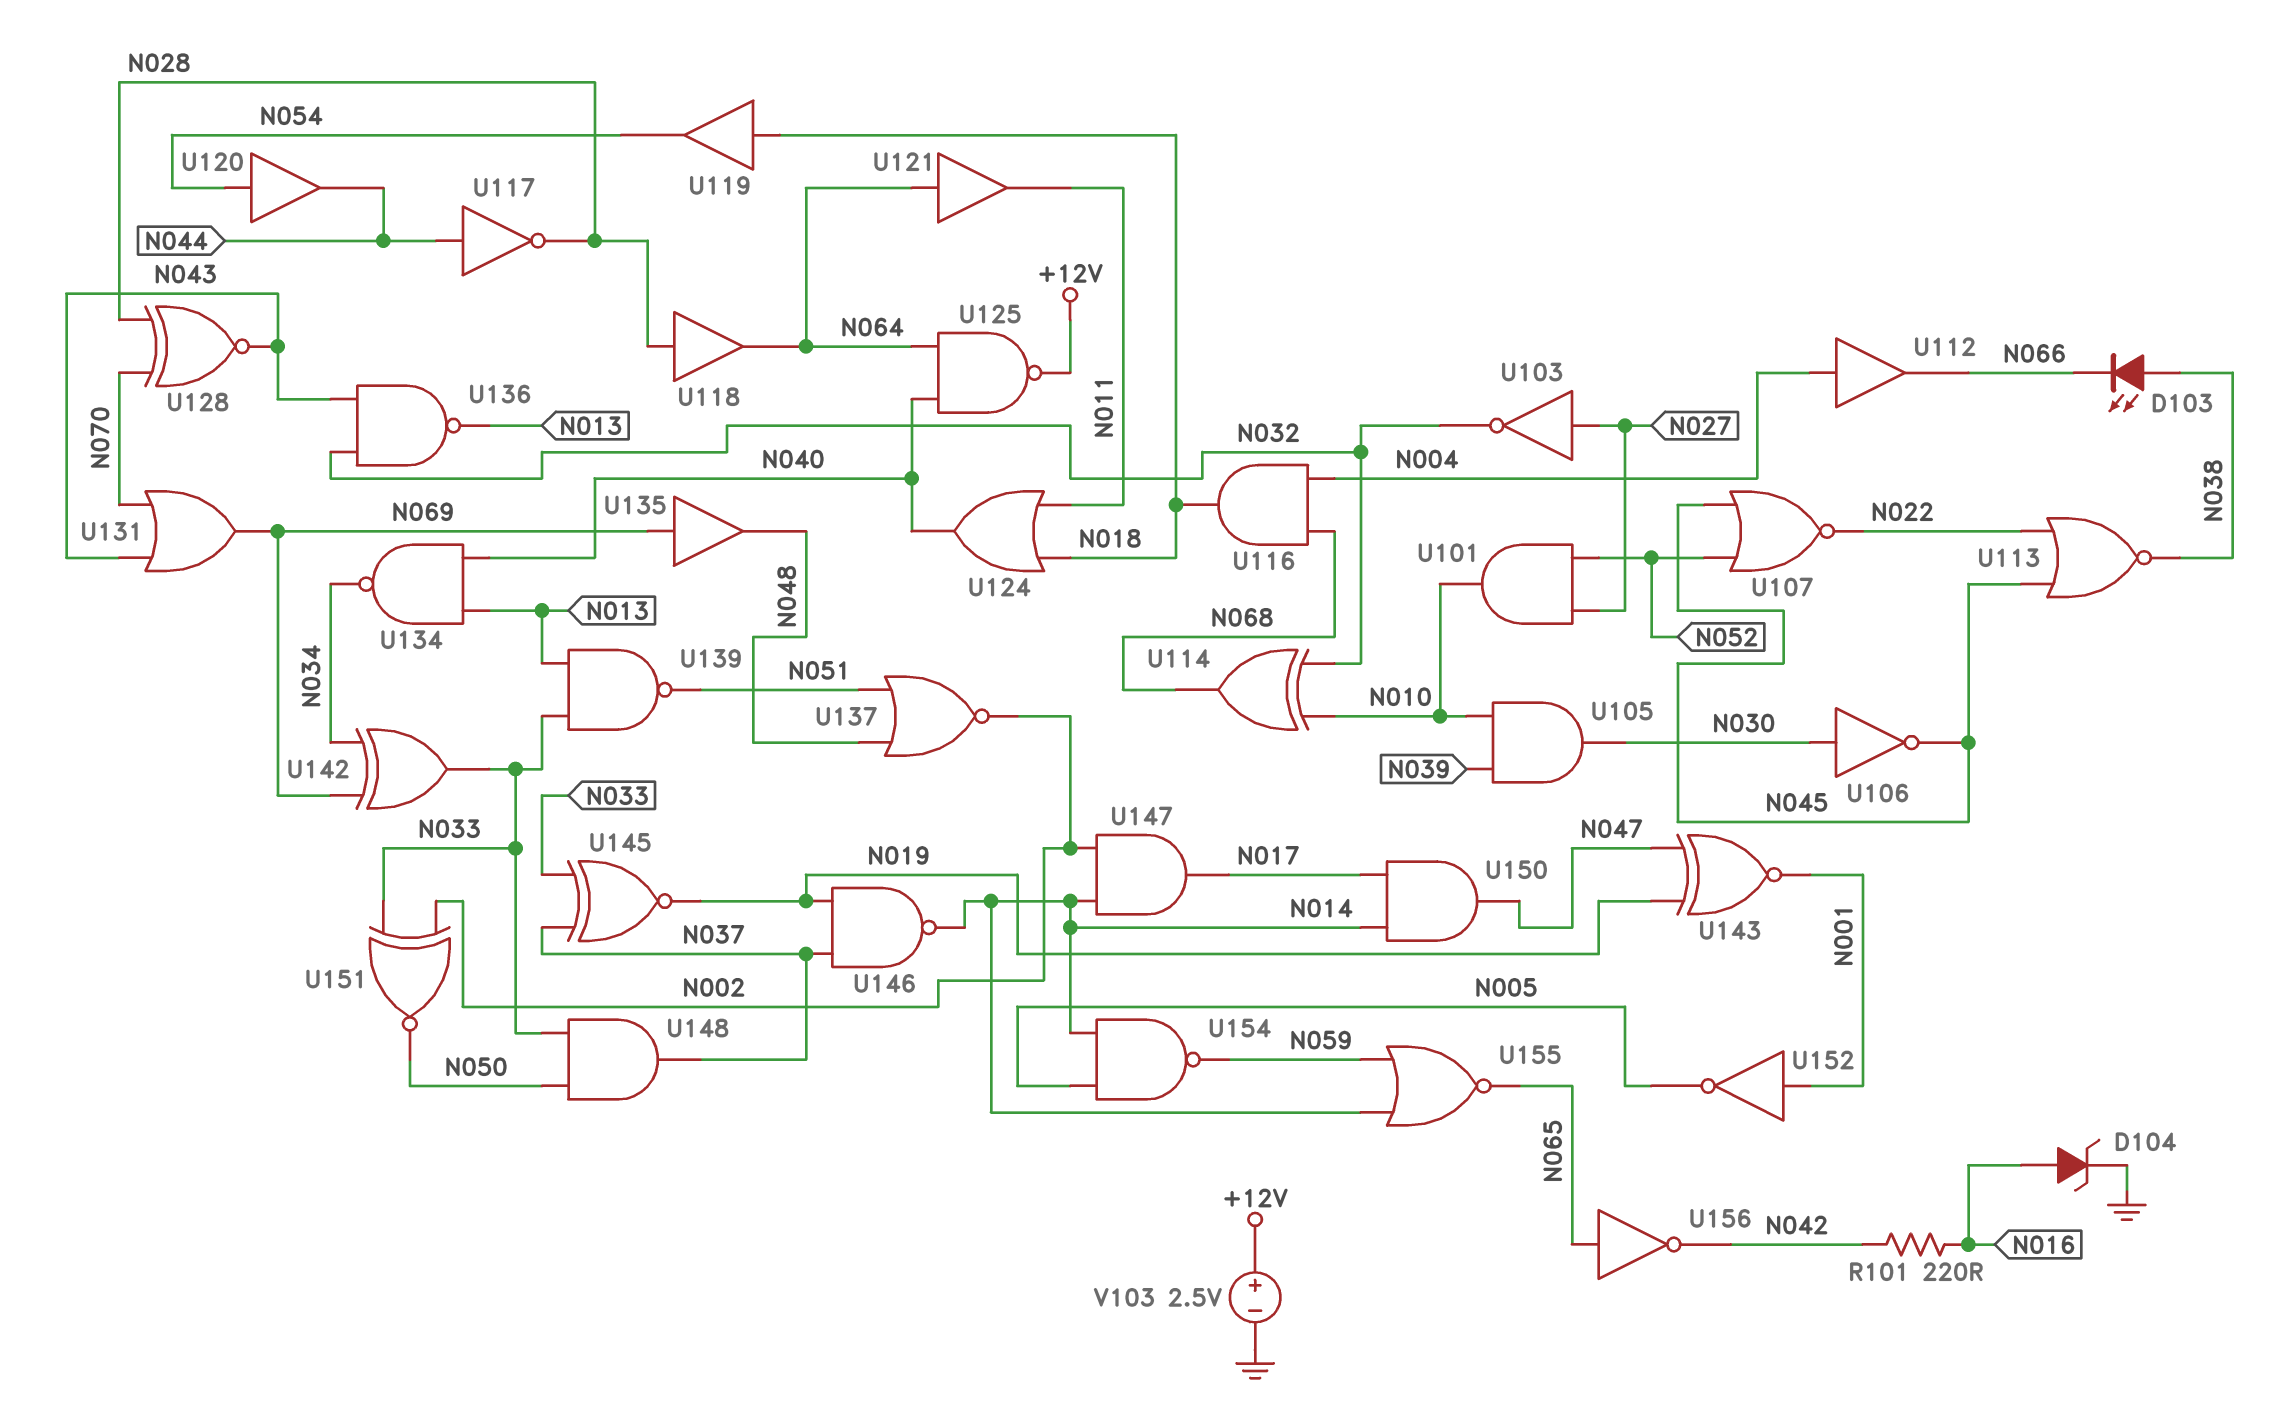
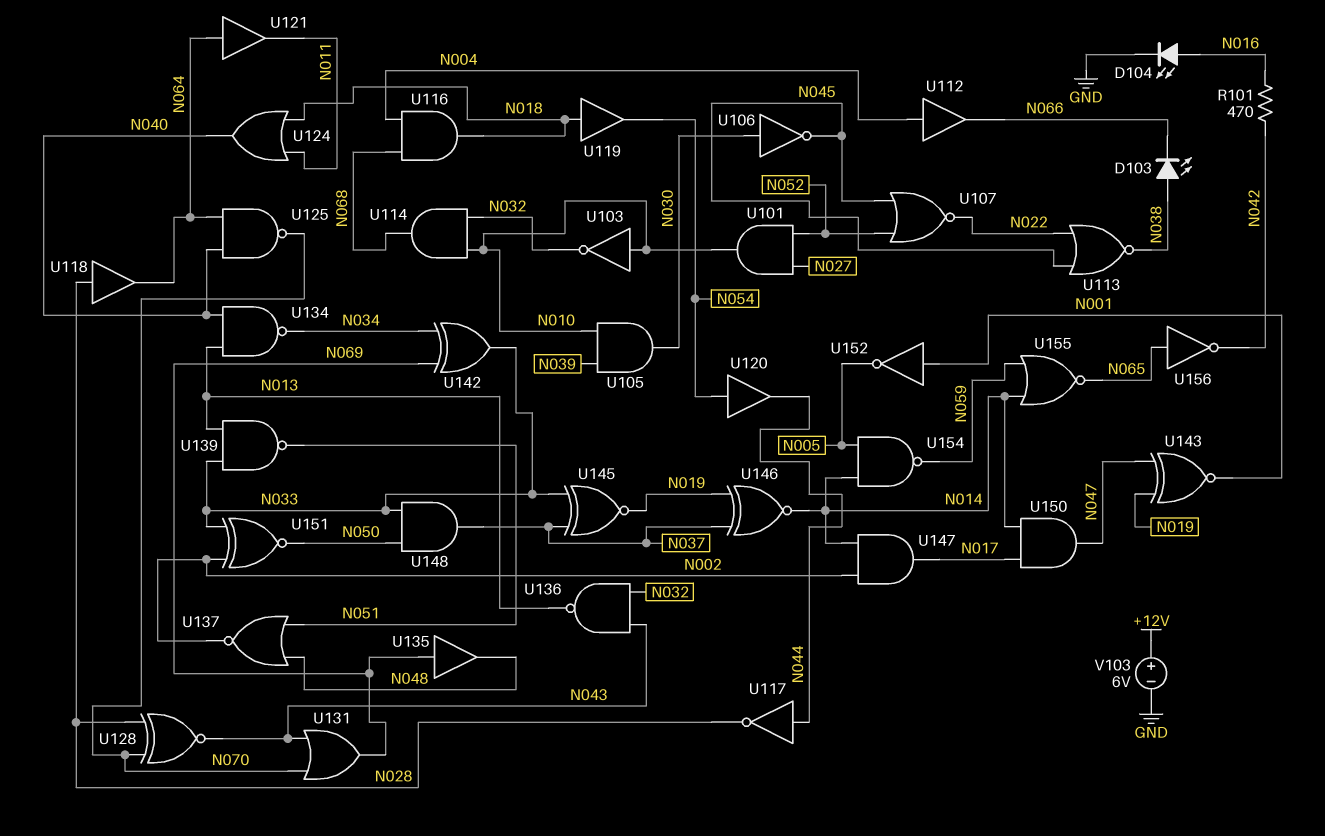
D104: zener (A N016, K GND) -> LED (A N016, K GND)
R101: 220 (N016, N042) -> 470 (N016, N042)
U103: NOT (in N027, out N032) -> NOT (in N010, out N032)
U114: XOR (in N010, in N032, out N068) -> AND (in N010, in N032, out N068)
U125: NAND (in N040, in N064, out +12V) -> NAND (in N040, in N064, out N070)
U146: NAND (in N019, in N037, out N014) -> XNOR (in N019, in N037, out N014)
V103: 2.5V (plus +12V, minus GND) -> 6V (plus +12V, minus GND)

